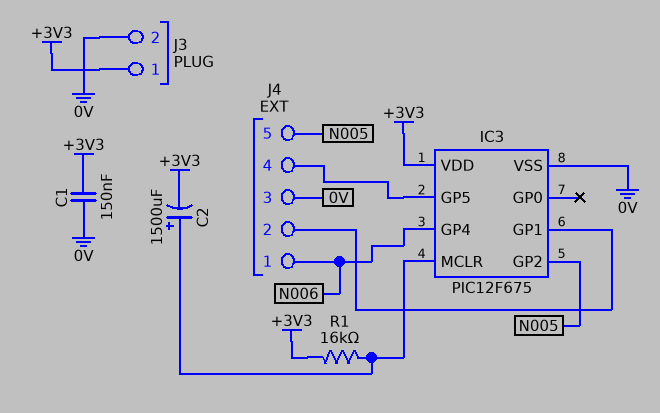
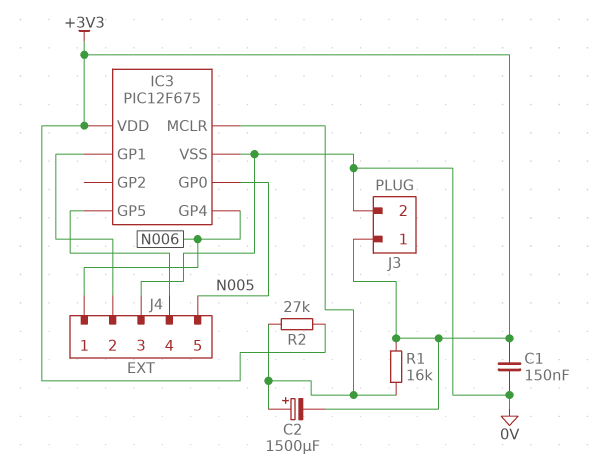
IC3 pin GP0: none -> N005
IC3 pin GP2: N005 -> none
R2: none -> 27k (+3V3, IC3/MCLR)

